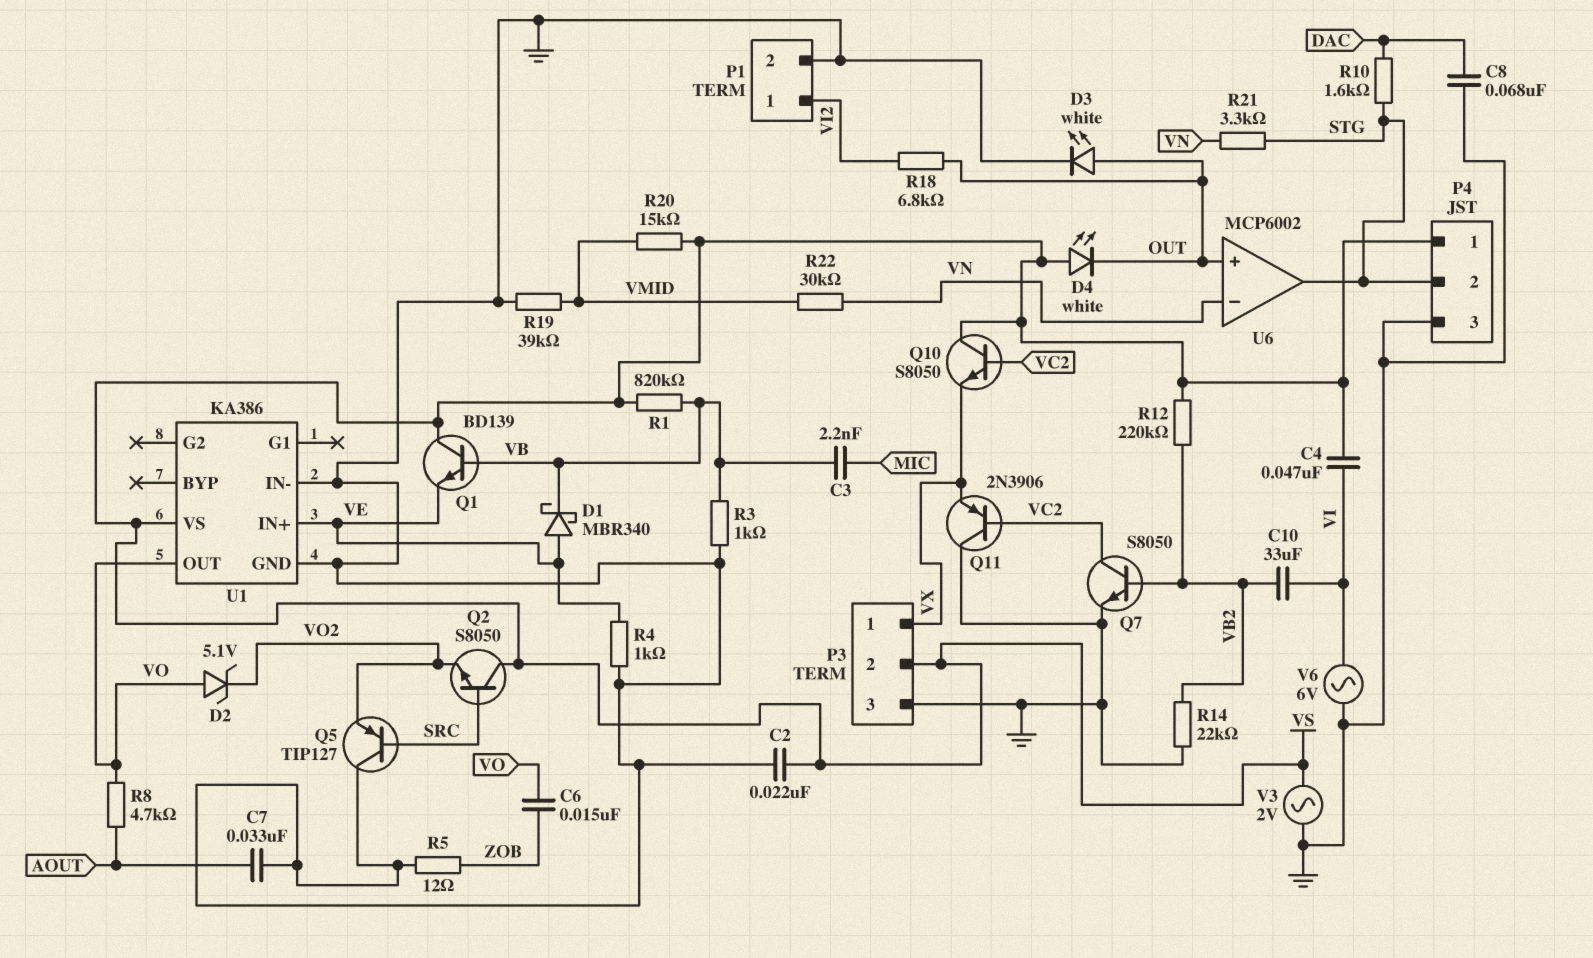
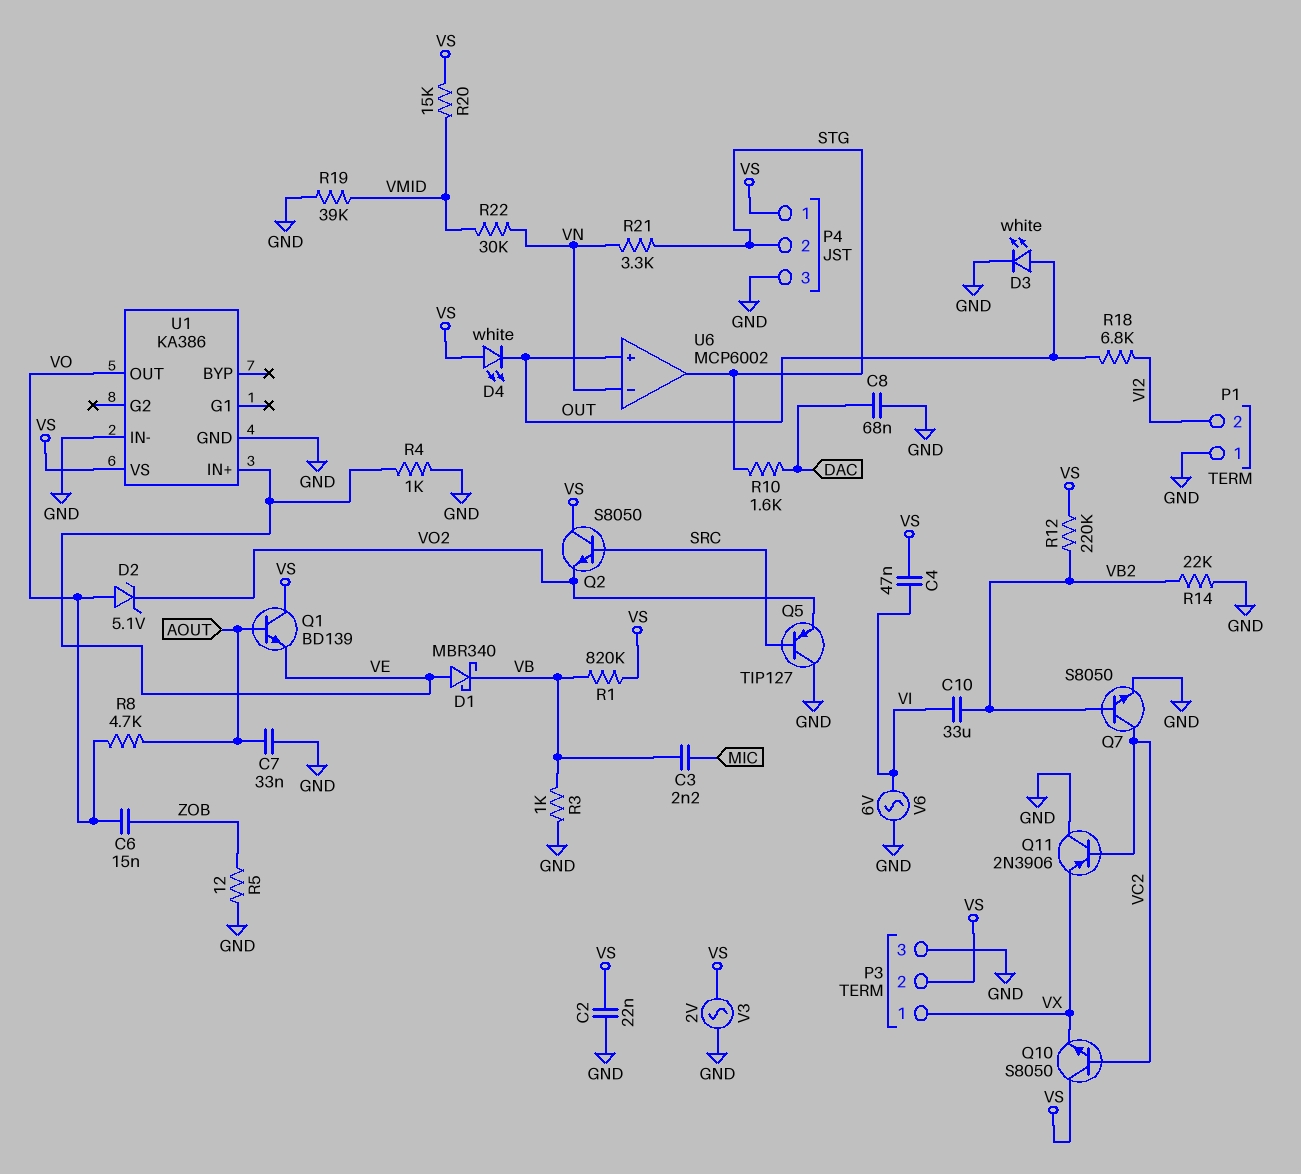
P1 pin 1: VI2 -> GND
P1 pin 2: GND -> VI2
Q1: NPN BD139 (B VB, C VS, E VE) -> NPN BD139 (B AOUT, C VS, E VE)

